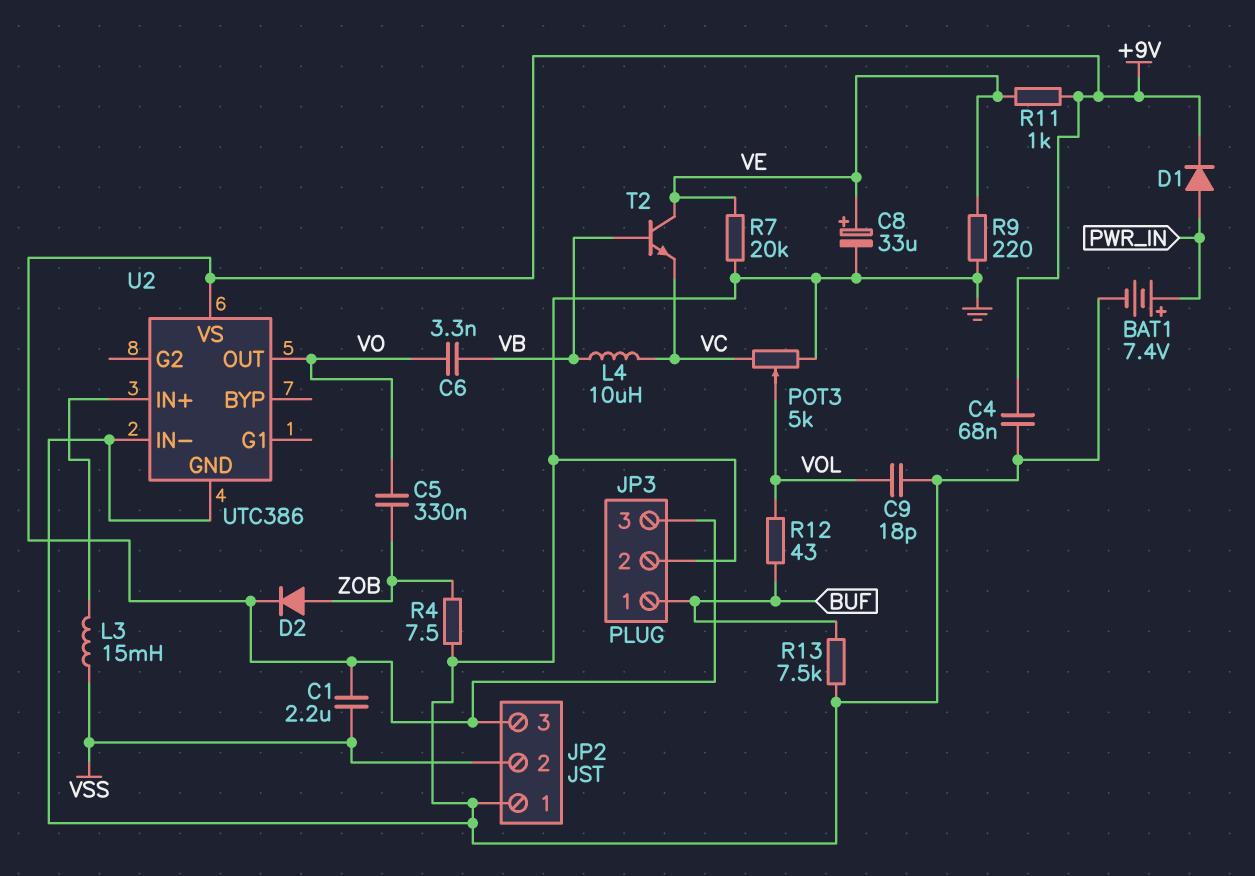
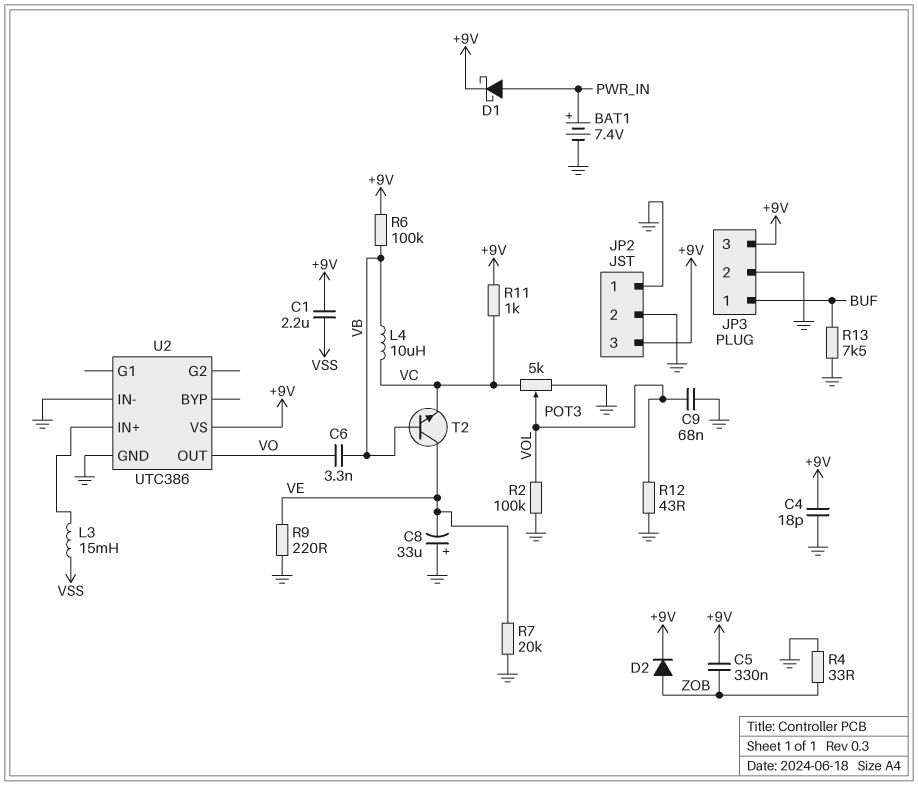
C4: 68nF (+9V, GND) -> 18pF (+9V, GND)
C5: 330nF (VO, ZOB) -> 330nF (+9V, ZOB)
C8: 33uF (plus VE, minus GND) -> 33uF (plus GND, minus VE)
C9: 18pF (GND, VOL) -> 68nF (GND, VOL)
D1: diode (A PWR_IN, K +9V) -> schottky (A PWR_IN, K +9V)
JP2 pin 2: VSS -> GND
R2: none -> 100k (GND, VOL)
R4: 7.5 (GND, ZOB) -> 33 (GND, ZOB)
R6: none -> 100k (+9V, VB)
R11: 1k (+9V, VE) -> 1k (+9V, VC)
R12: 43 (BUF, VOL) -> 43 (GND, VOL)

